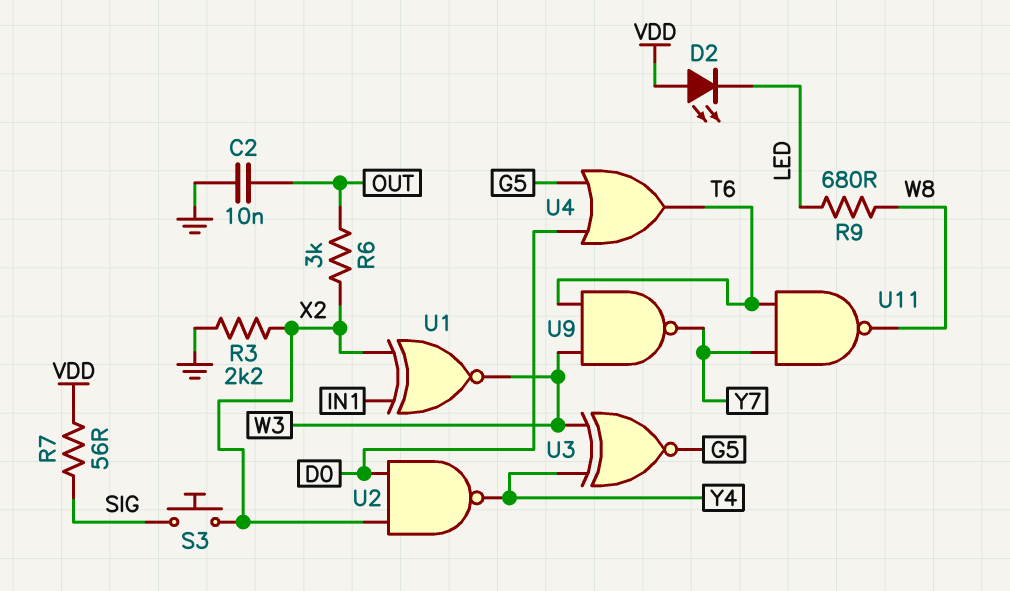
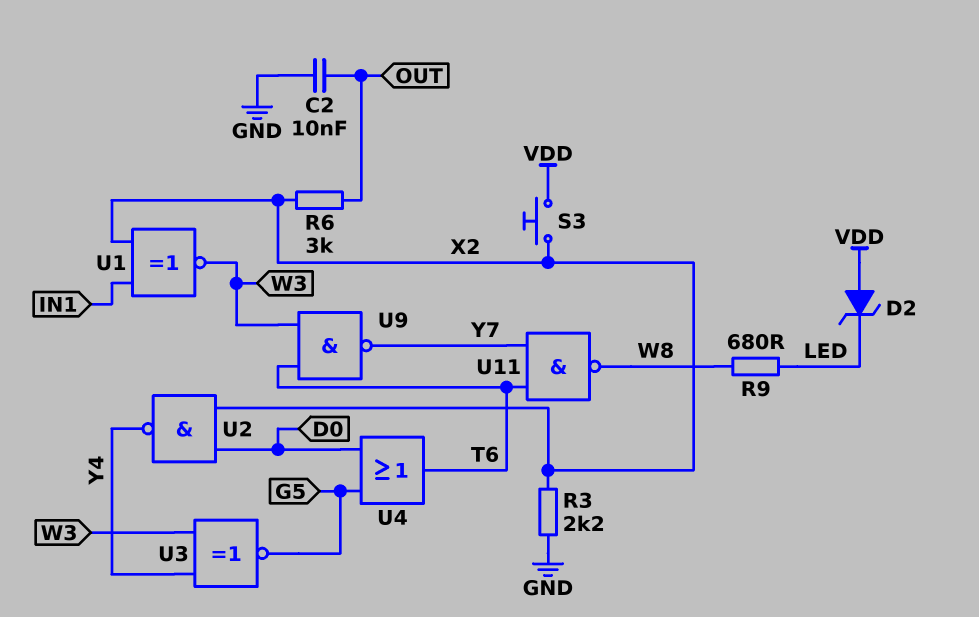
D2: LED (A VDD, K LED) -> zener (A VDD, K LED)
R7: 56 (SIG, VDD) -> none
S3: button (SIG, X2) -> button (VDD, X2)

